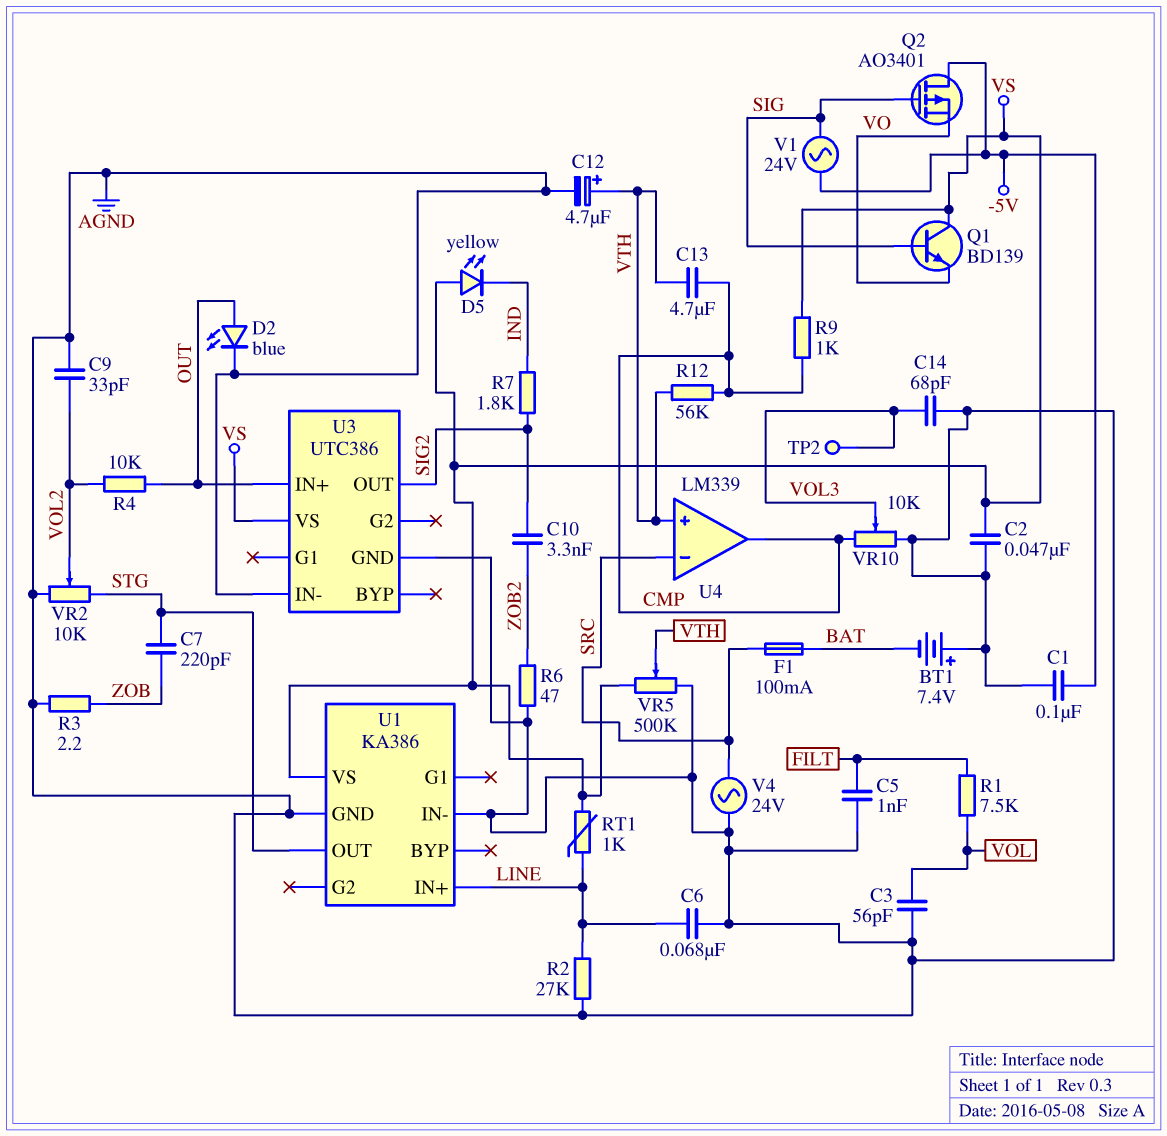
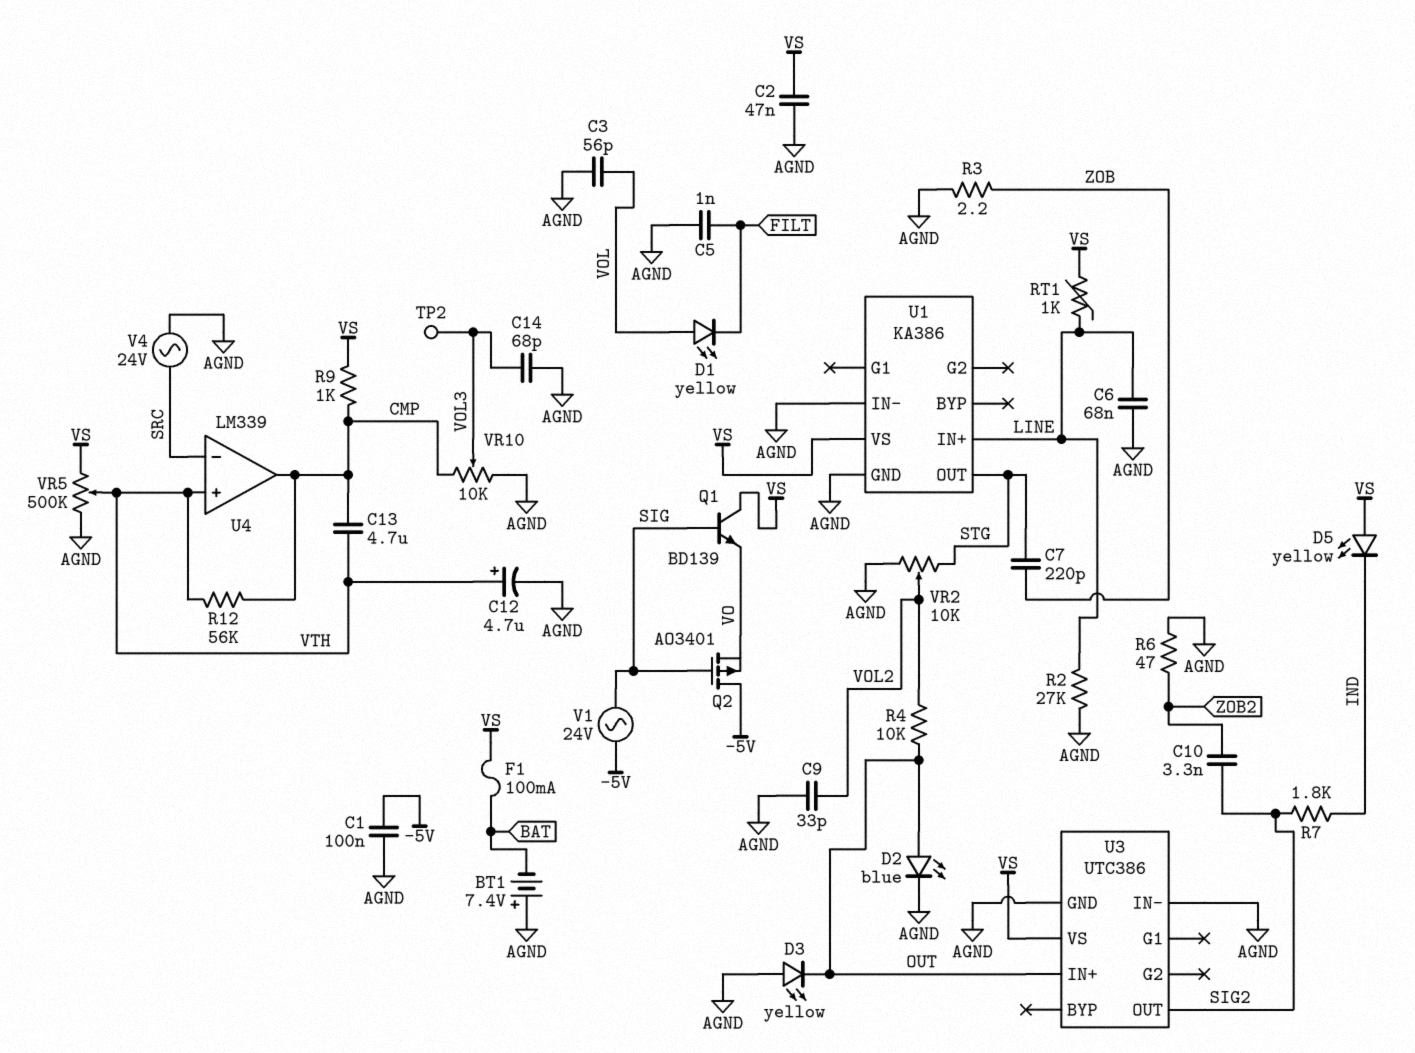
D1: none -> LED yellow (A VOL, K FILT)
D3: none -> LED yellow (A AGND, K OUT)
F1: 100mA (BAT, SRC) -> 100mA (BAT, VS)
R1: 7.5k (FILT, VOL) -> none

